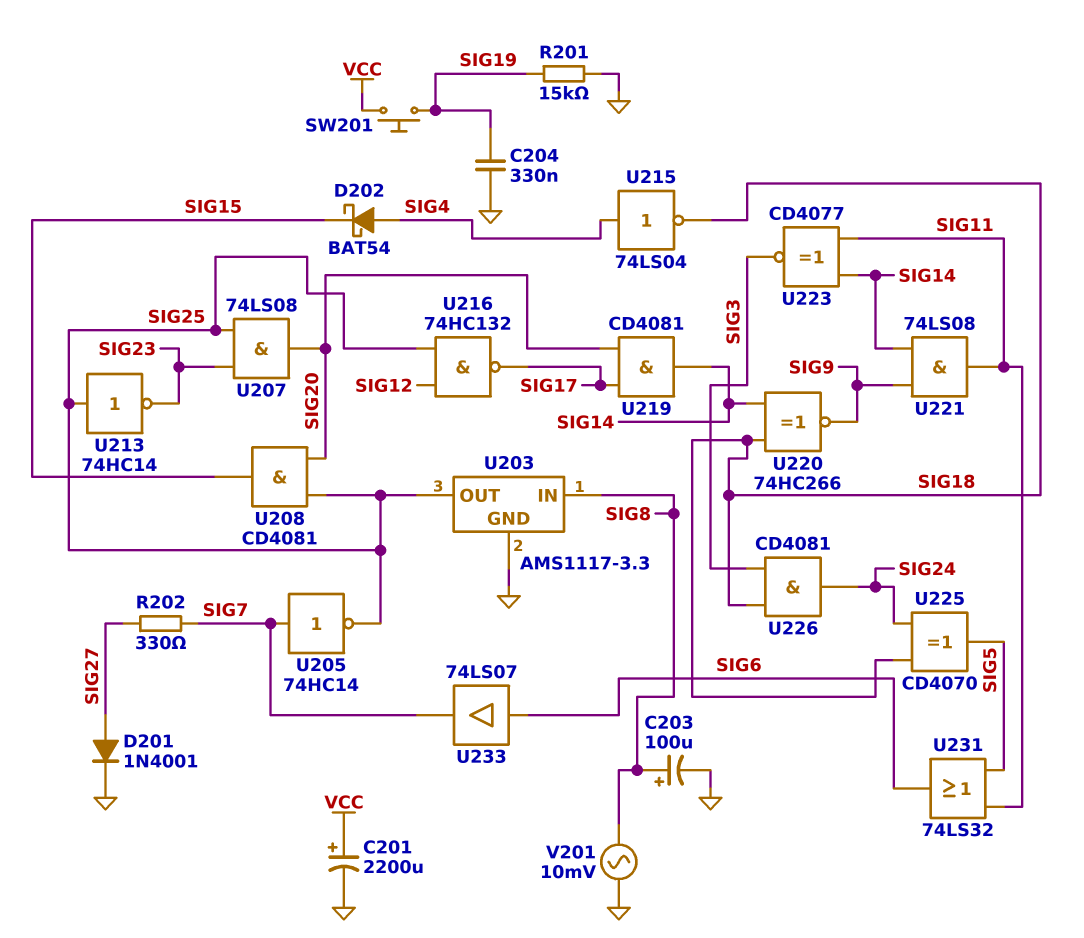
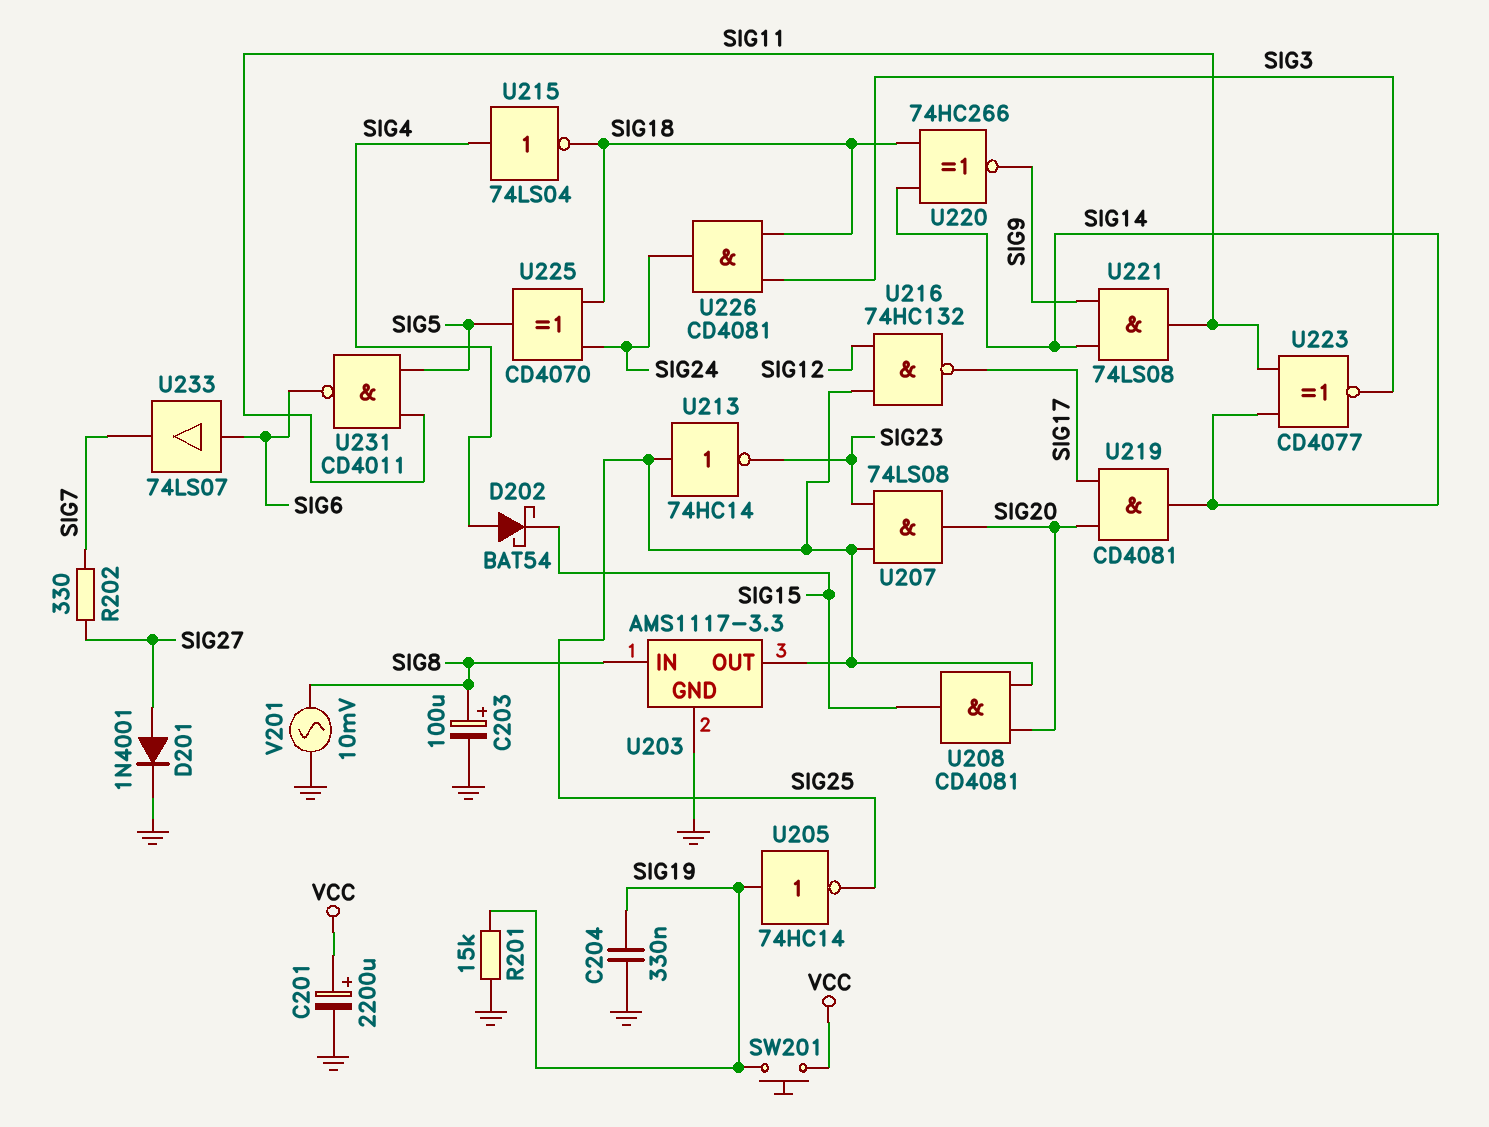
U205: NOT 74HC14 (in SIG7, out SIG25) -> NOT 74HC14 (in SIG19, out SIG25)
U231: OR 74LS32 (in SIG5, in SIG11, out SIG6) -> NAND CD4011 (in SIG5, in SIG11, out SIG6)

